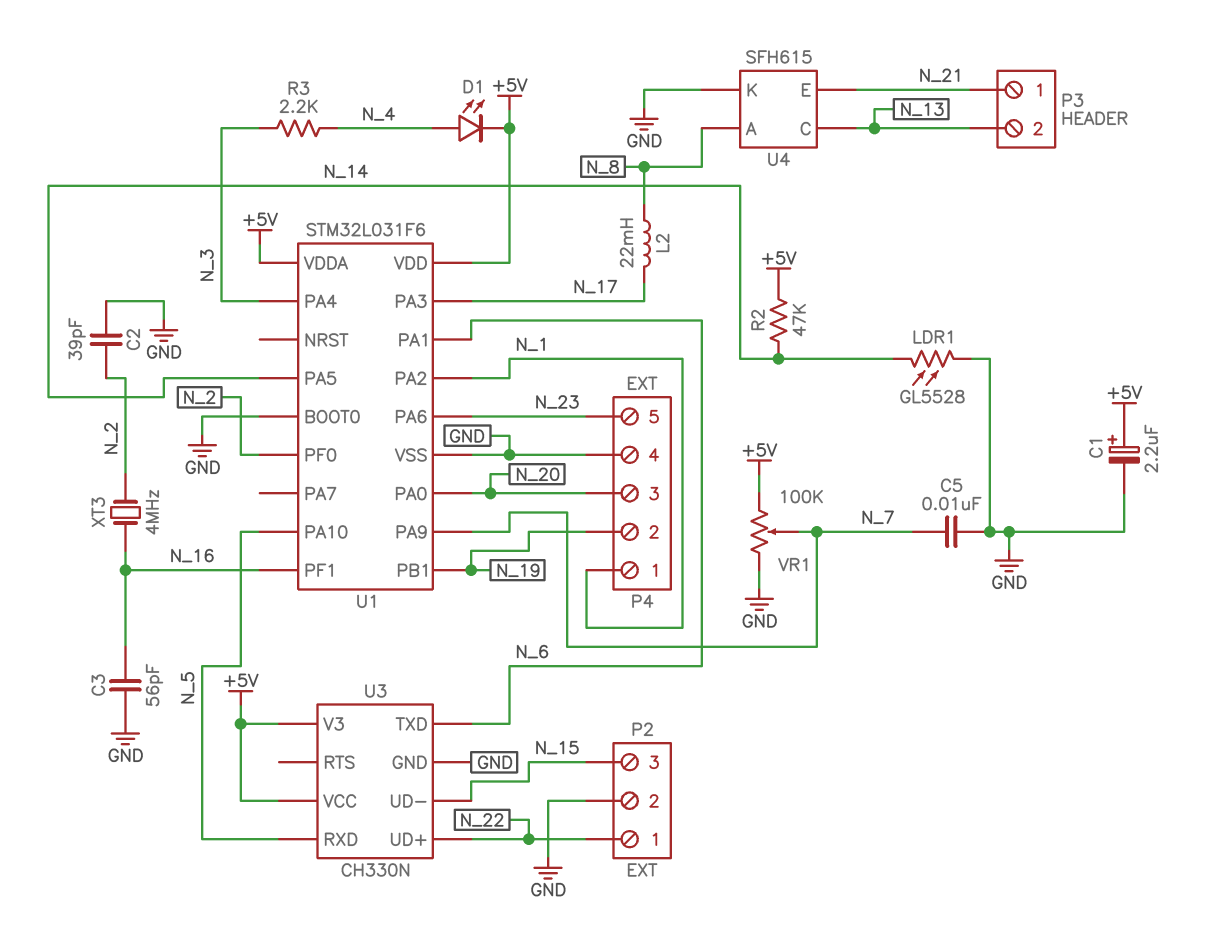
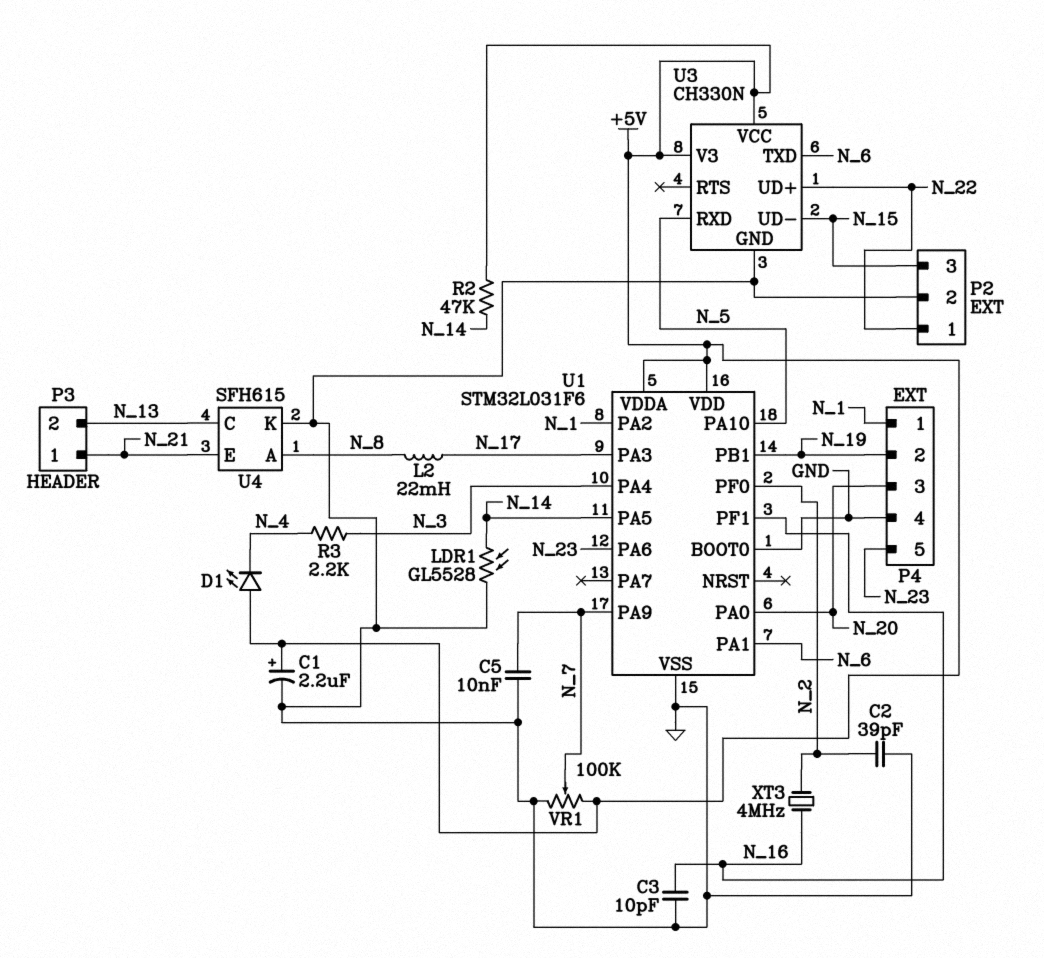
C3: 56pF (GND, N_16) -> 10pF (GND, N_16)
D1: LED (A N_4, K +5V) -> LED (A +5V, K N_4)

